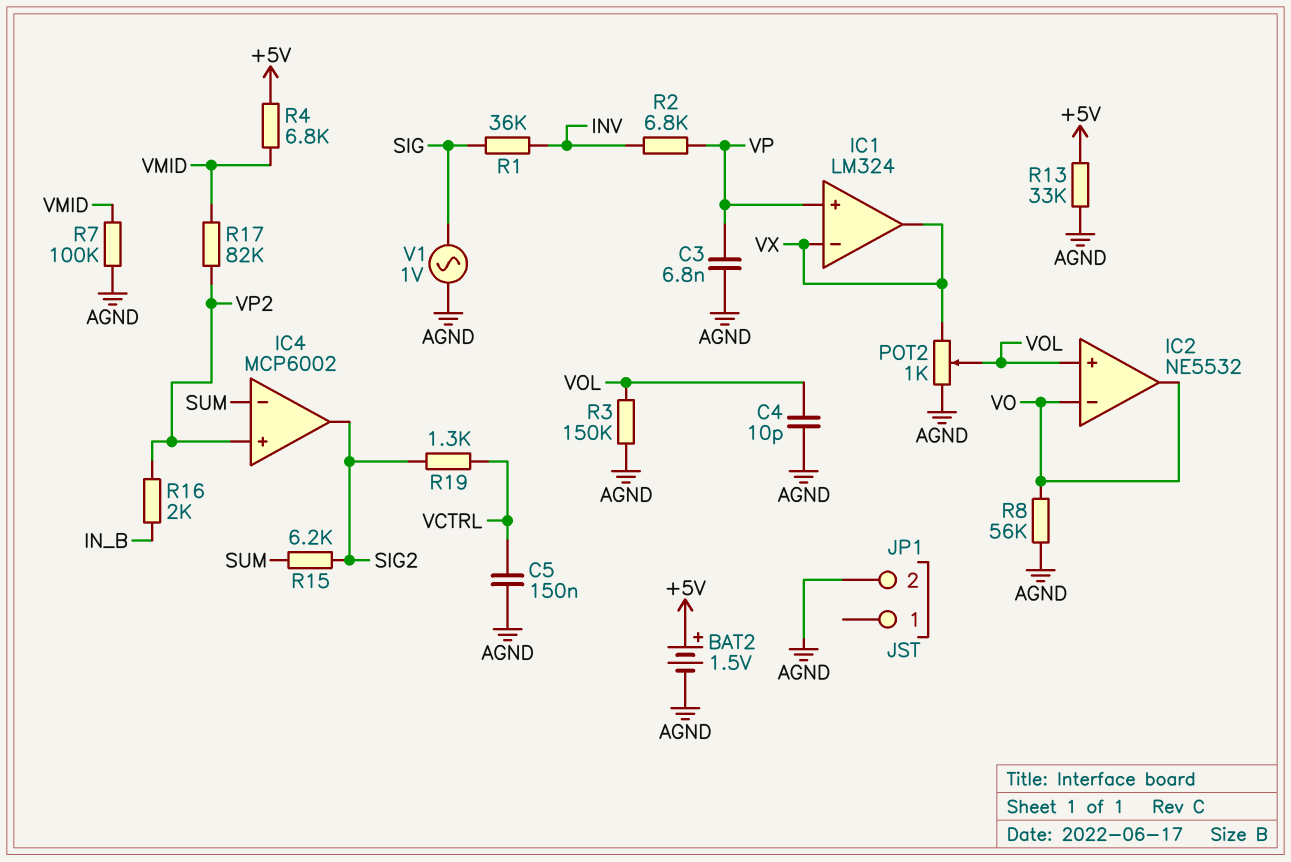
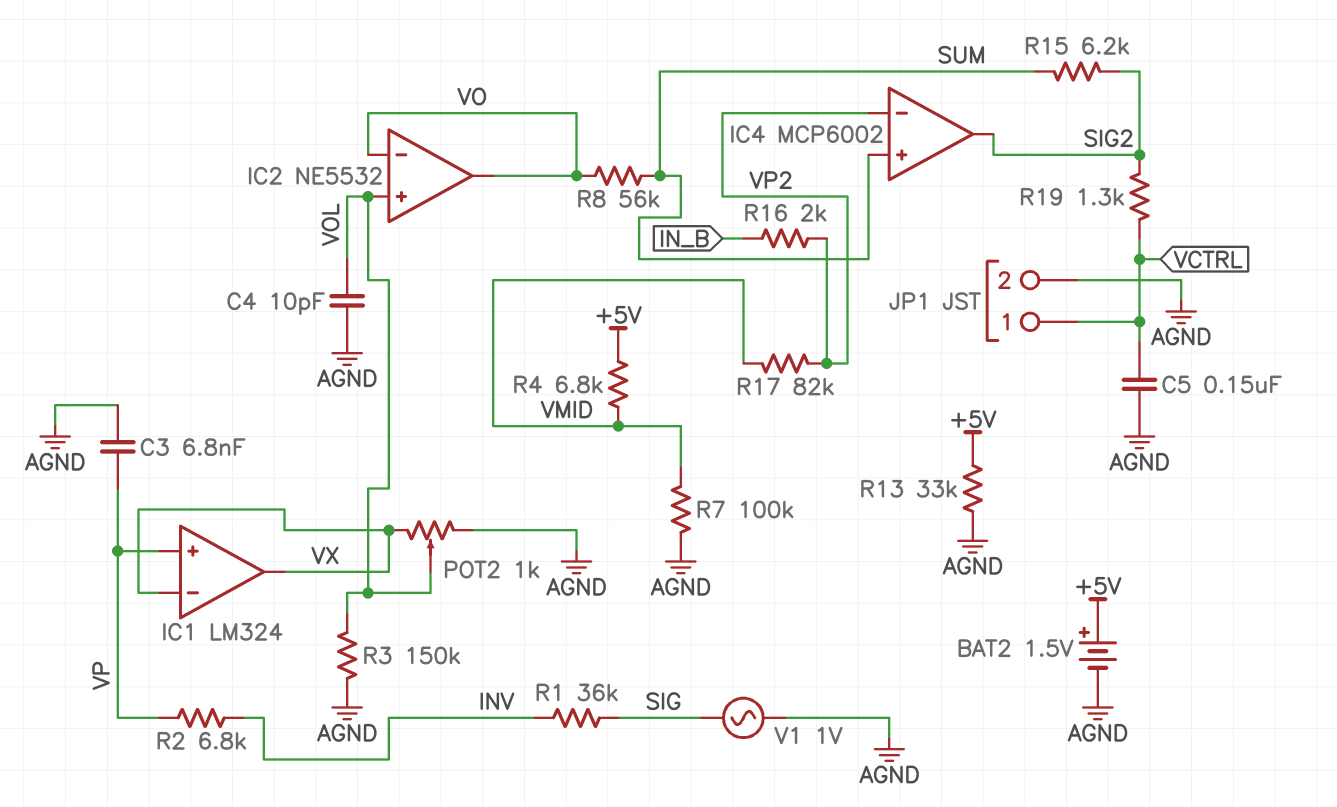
IC4 pin in+: VP2 -> SUM
IC4 pin in-: SUM -> VP2
JP1 pin 1: none -> VCTRL
R8: 56k (AGND, VO) -> 56k (SUM, VO)

